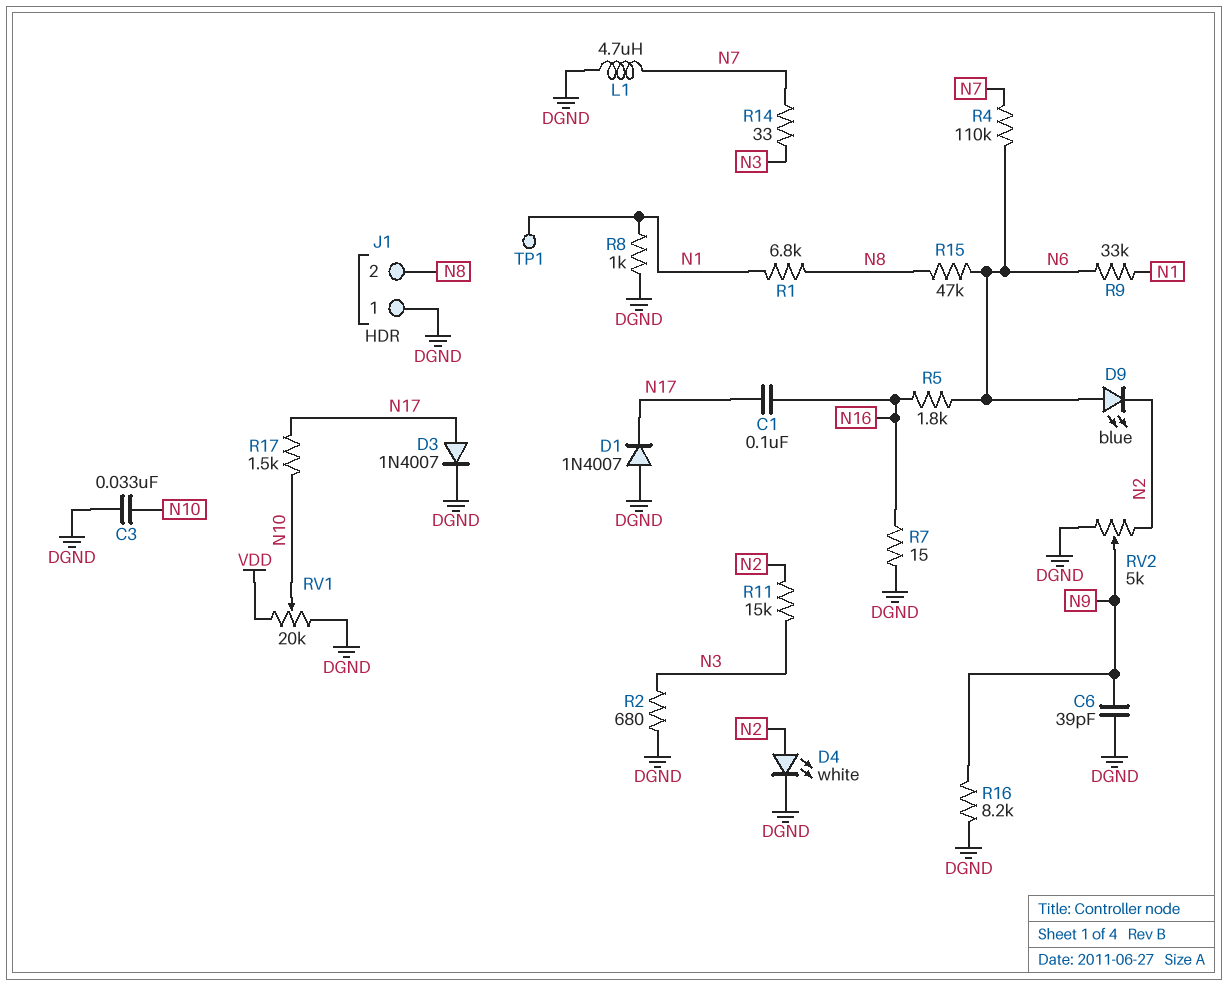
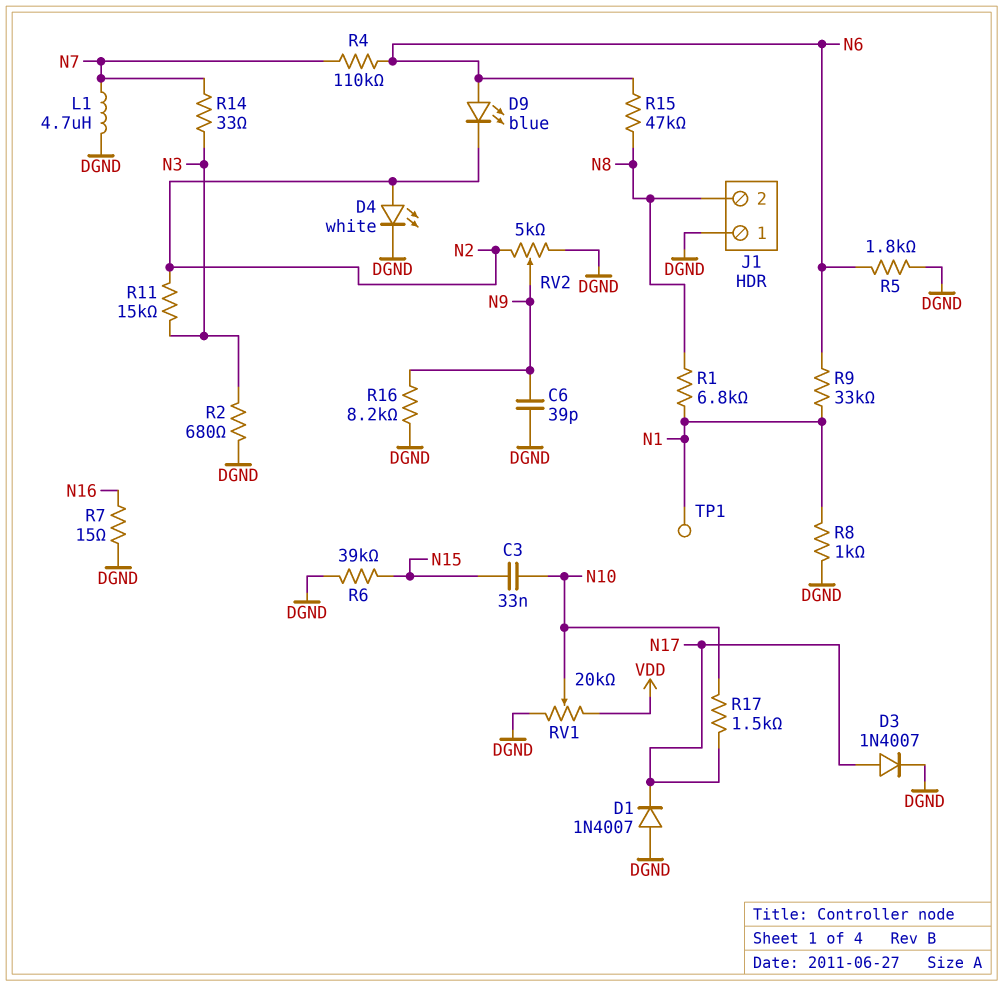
C1: 100nF (N16, N17) -> none
C3: 33nF (DGND, N10) -> 33nF (N10, N15)
R5: 1.8k (N6, N16) -> 1.8k (DGND, N6)
R6: none -> 39k (DGND, N15)

